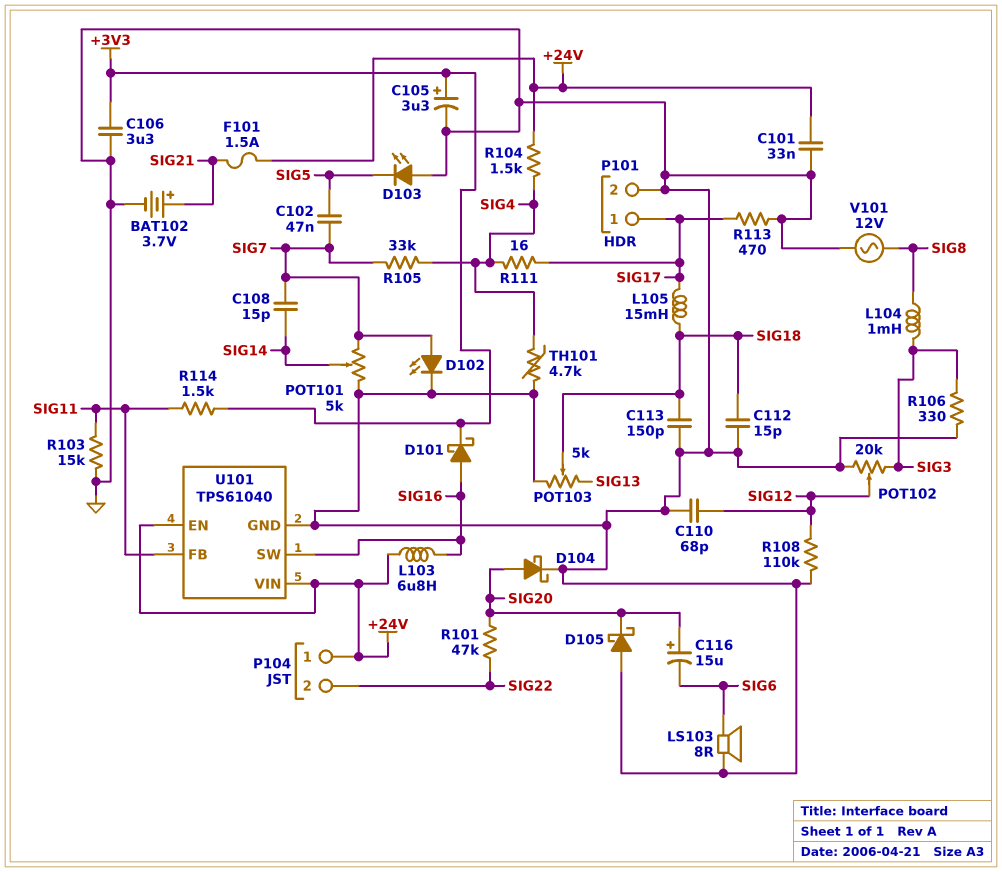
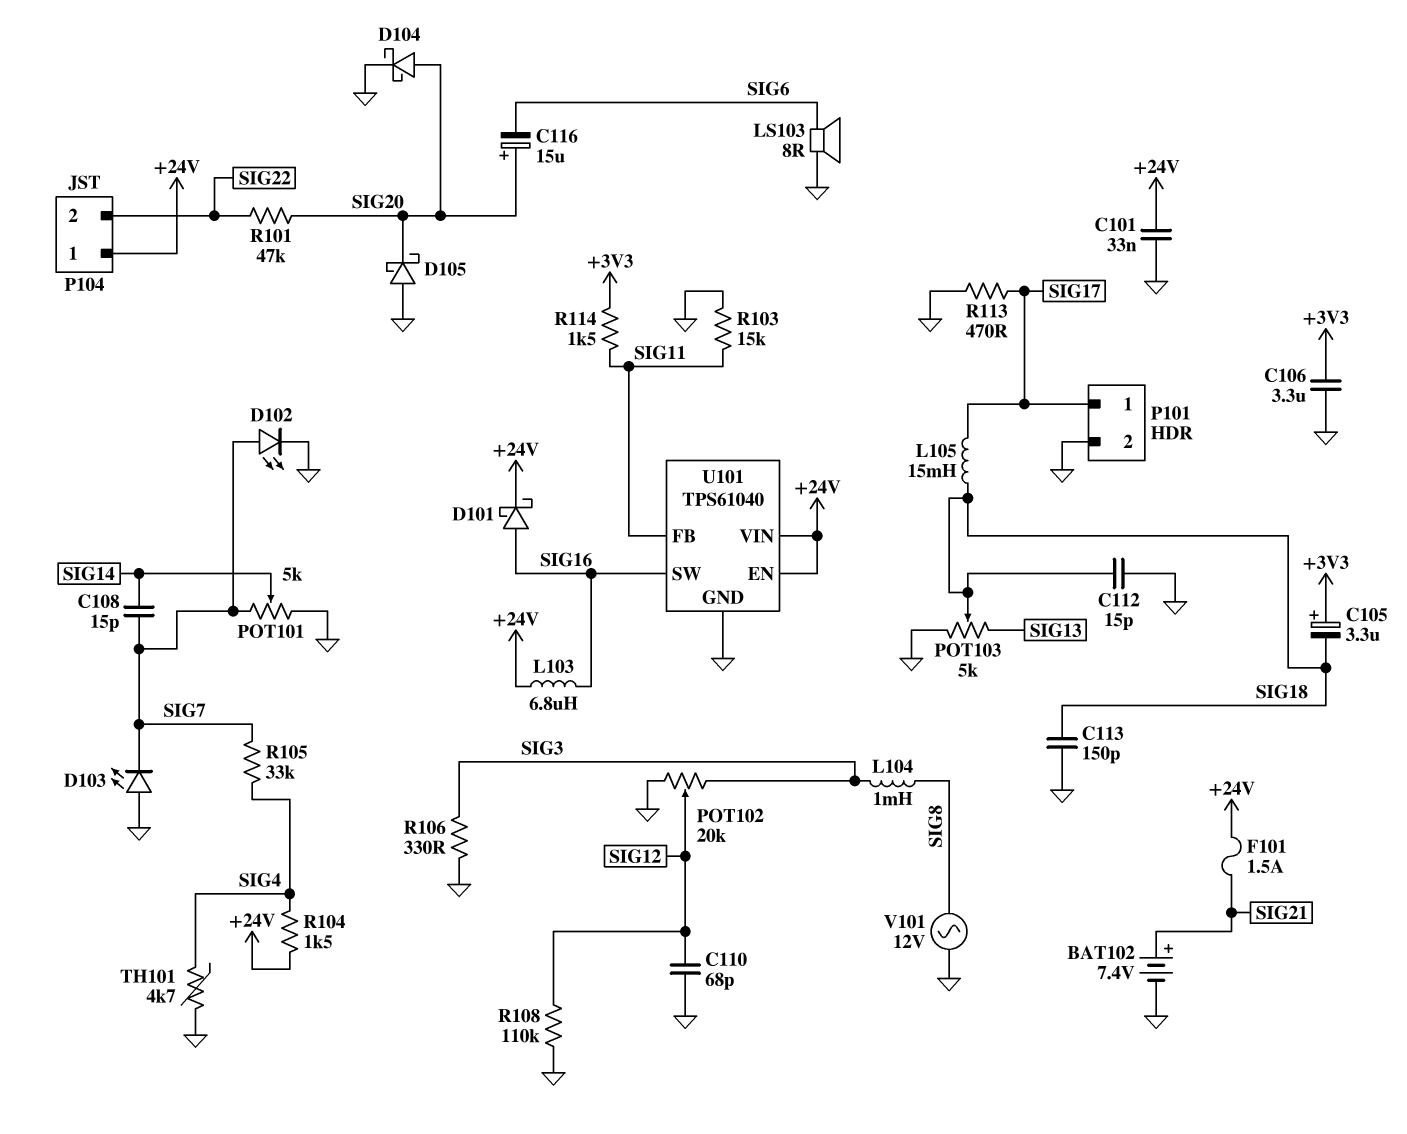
BAT102: 3.7V (plus SIG21, minus GND) -> 7.4V (plus SIG21, minus GND)
C102: 47nF (SIG5, SIG7) -> none
C105: 3.3uF (plus +3V3, minus GND) -> 3.3uF (plus +3V3, minus SIG18)
D101: schottky (A SIG16, K +3V3) -> schottky (A SIG16, K +24V)
D103: LED (A GND, K SIG5) -> LED (A GND, K SIG7)
R111: 16 (SIG4, SIG17) -> none

